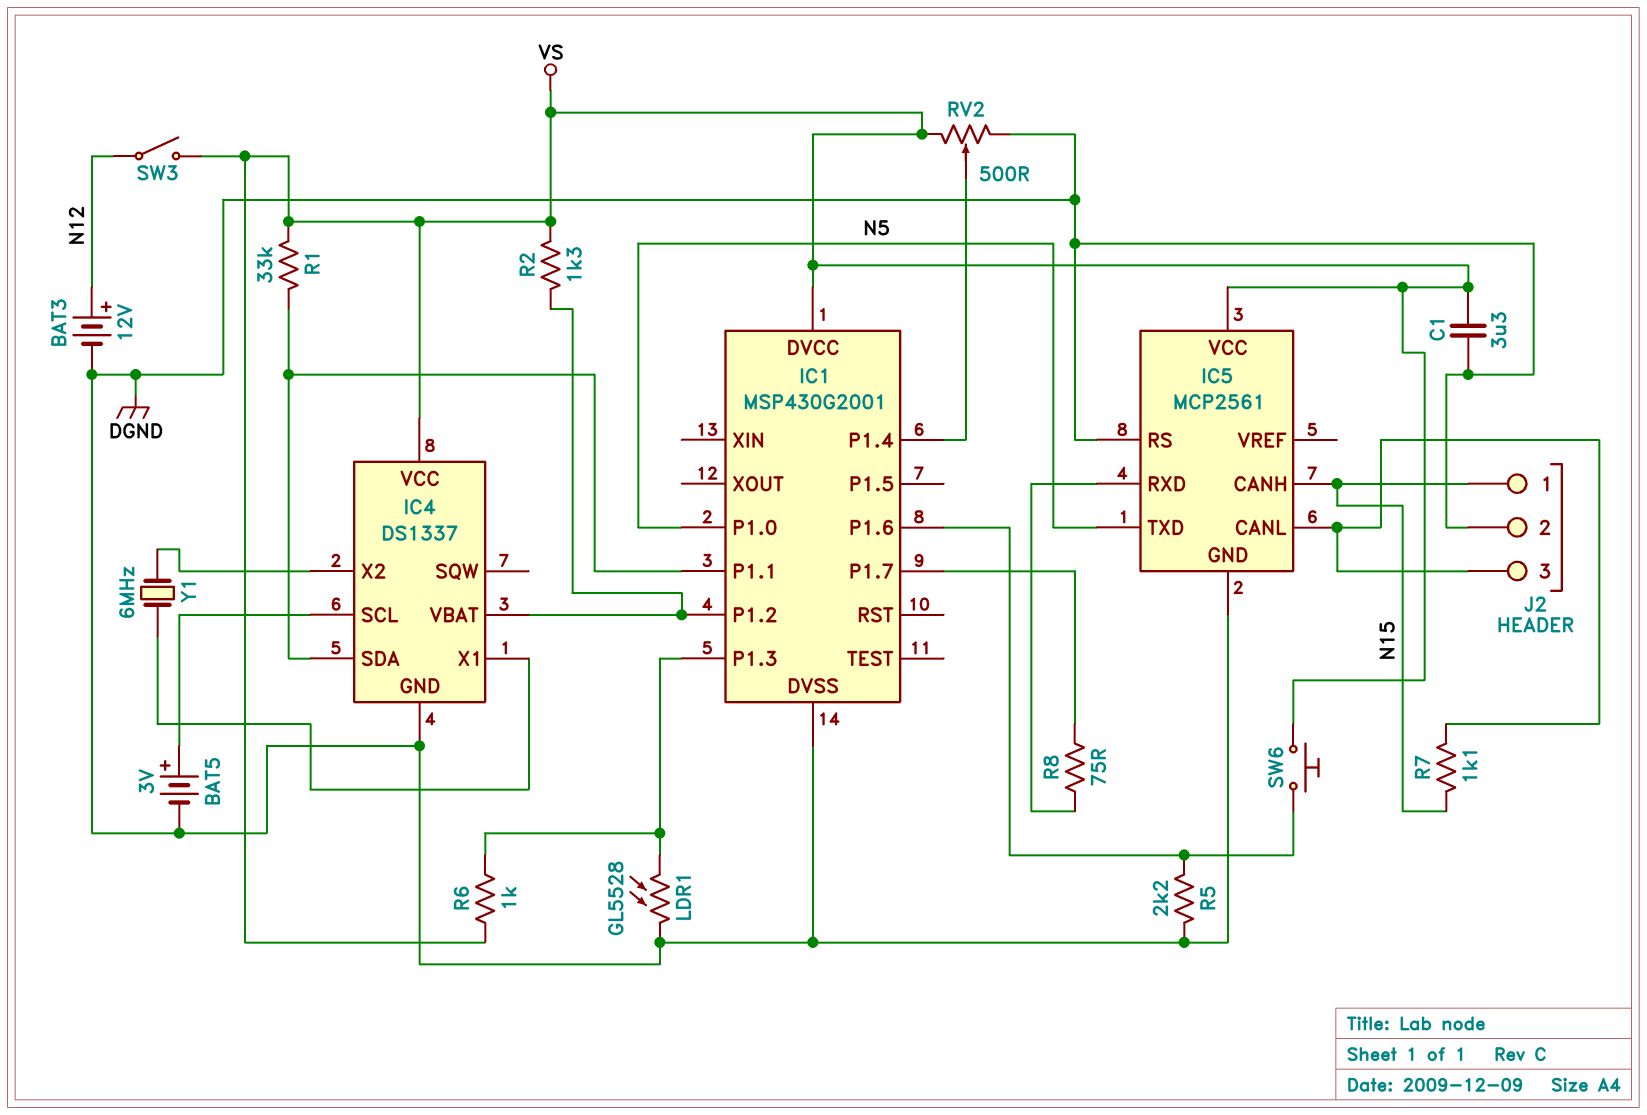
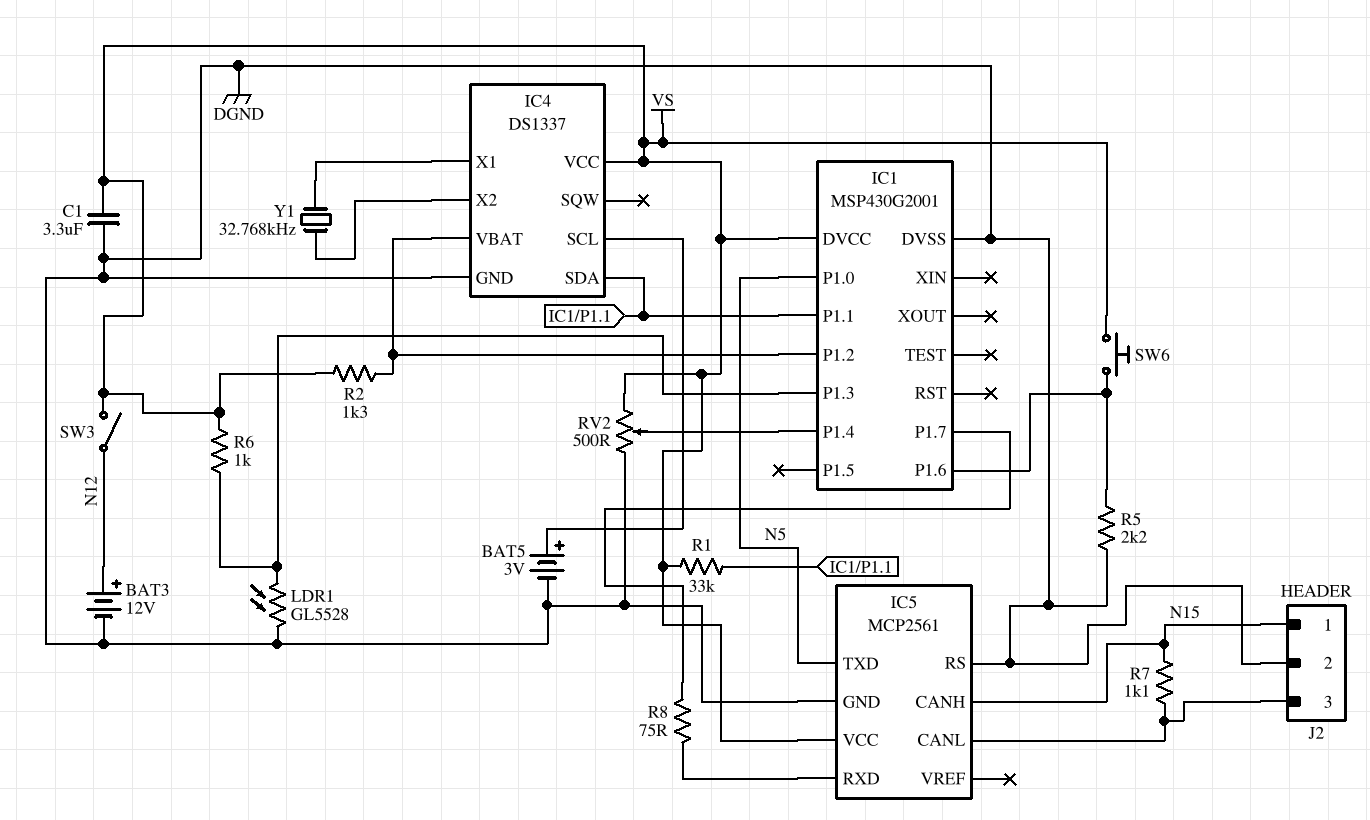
Y1: 6MHz (IC4/X1, IC4/X2) -> 32.768kHz (IC4/X1, IC4/X2)

